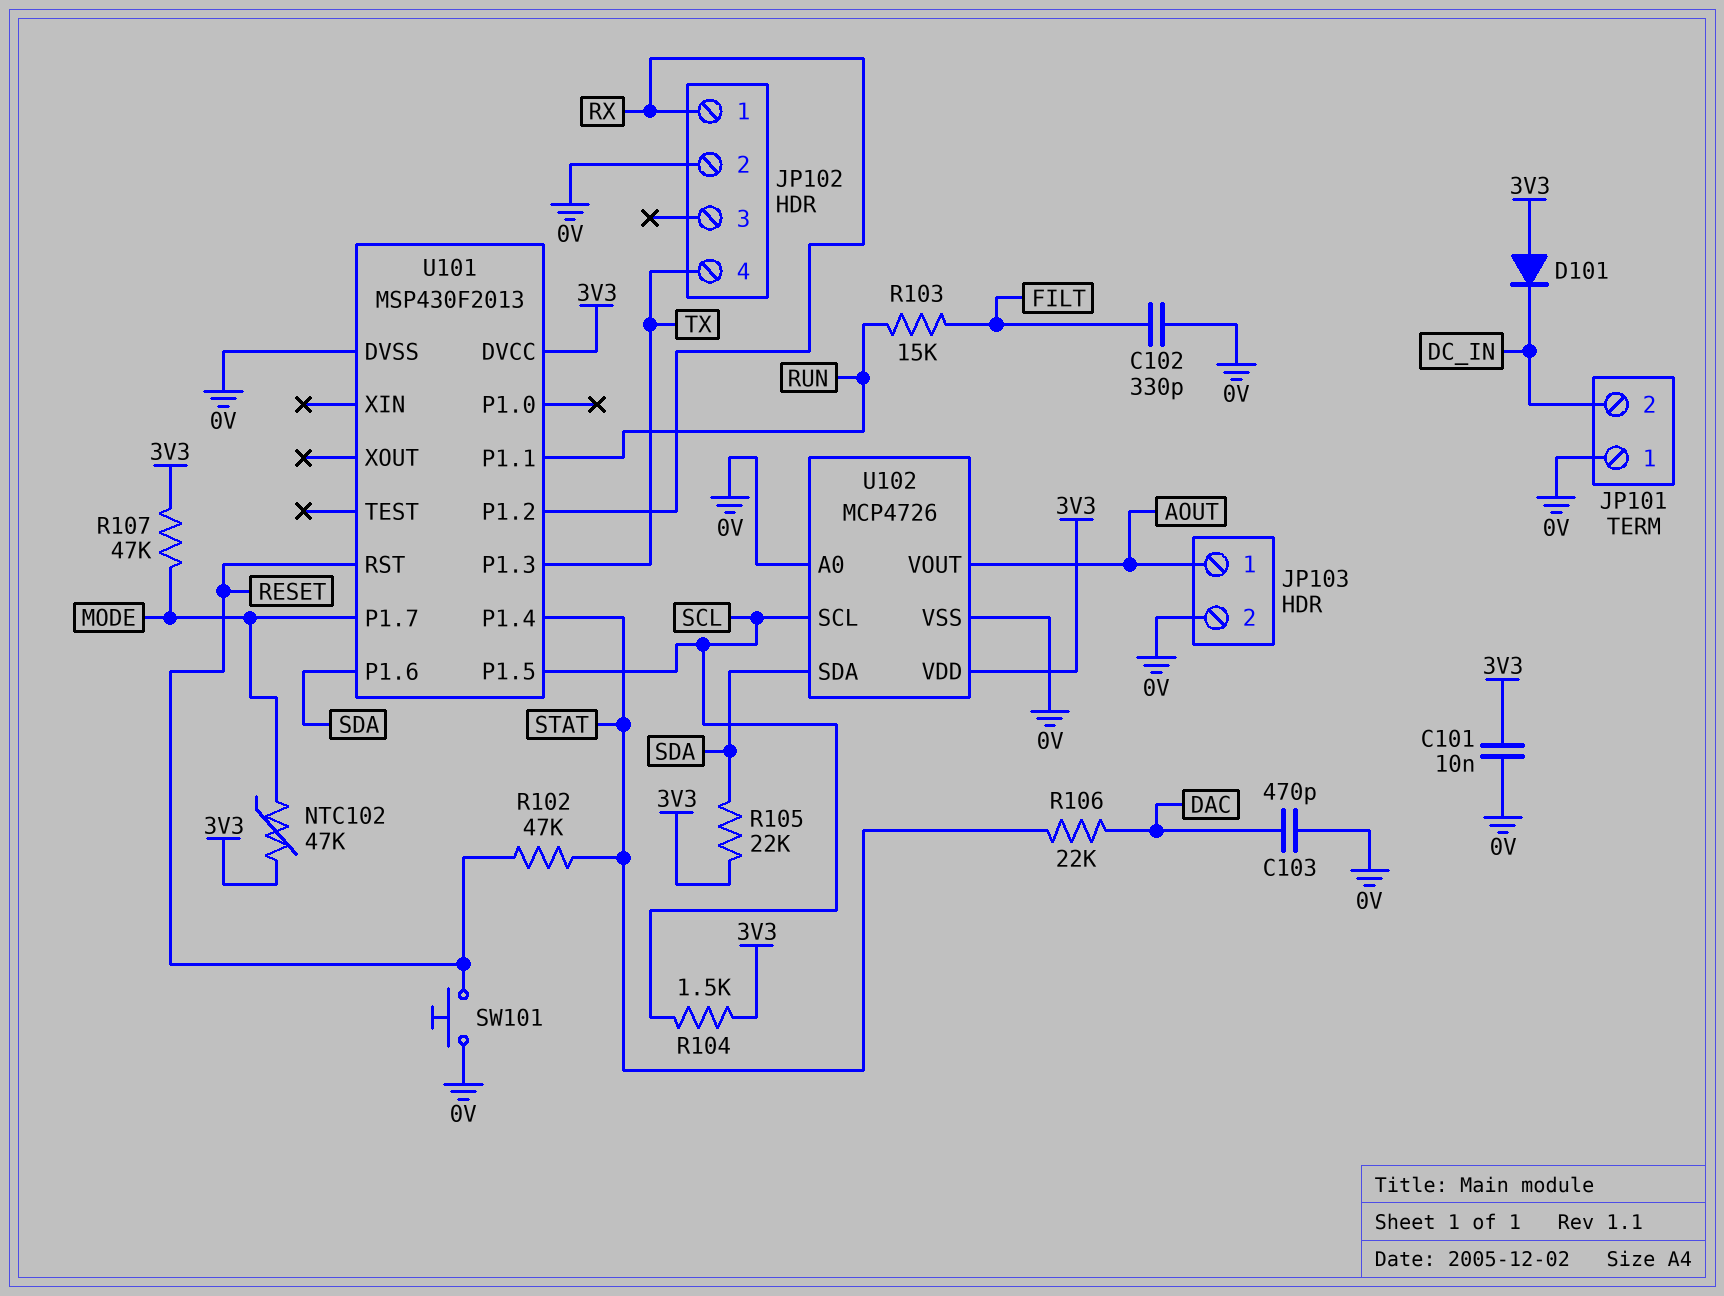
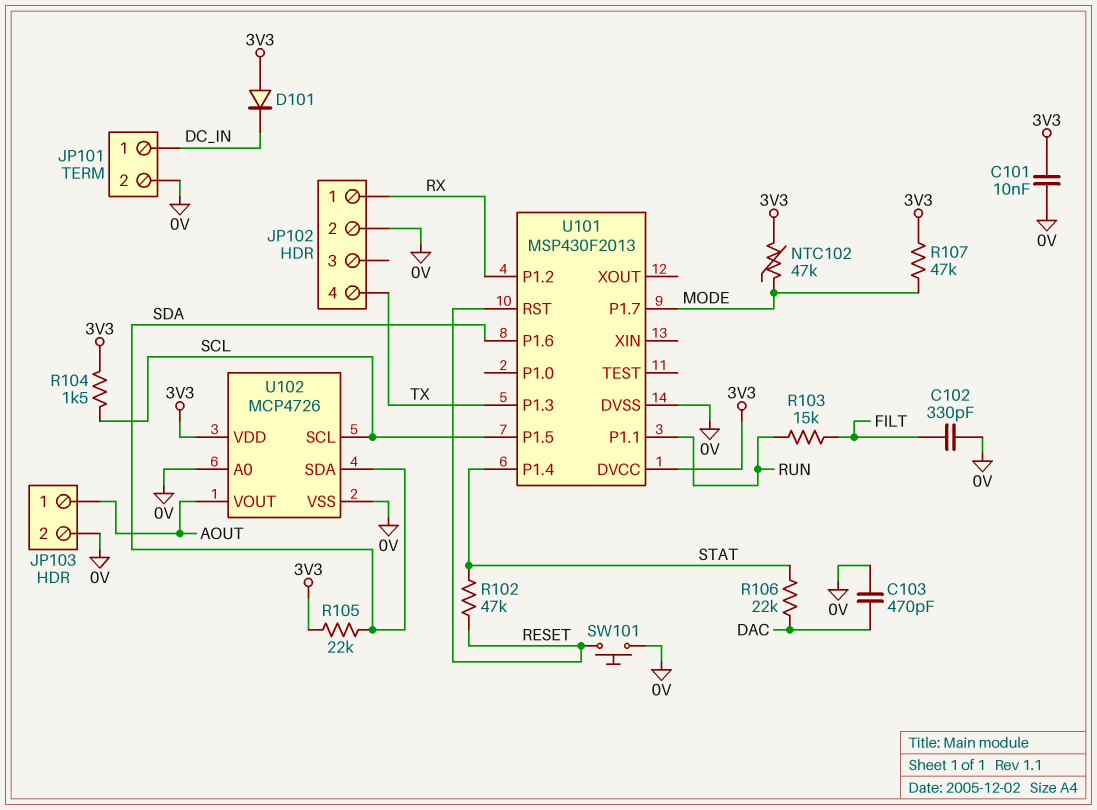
JP101 pin 1: 0V -> DC_IN
JP101 pin 2: DC_IN -> 0V

